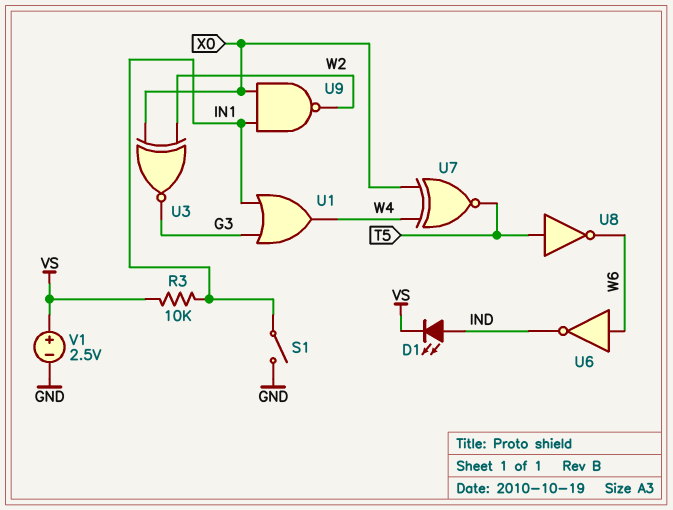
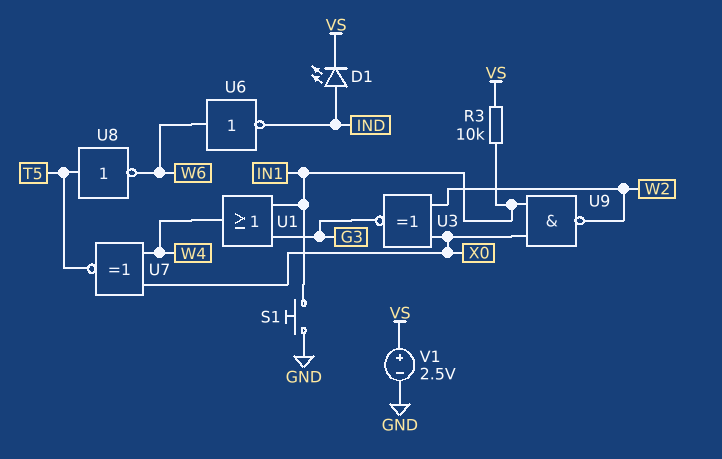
S1: switch (GND, IN1) -> button (GND, IN1)

